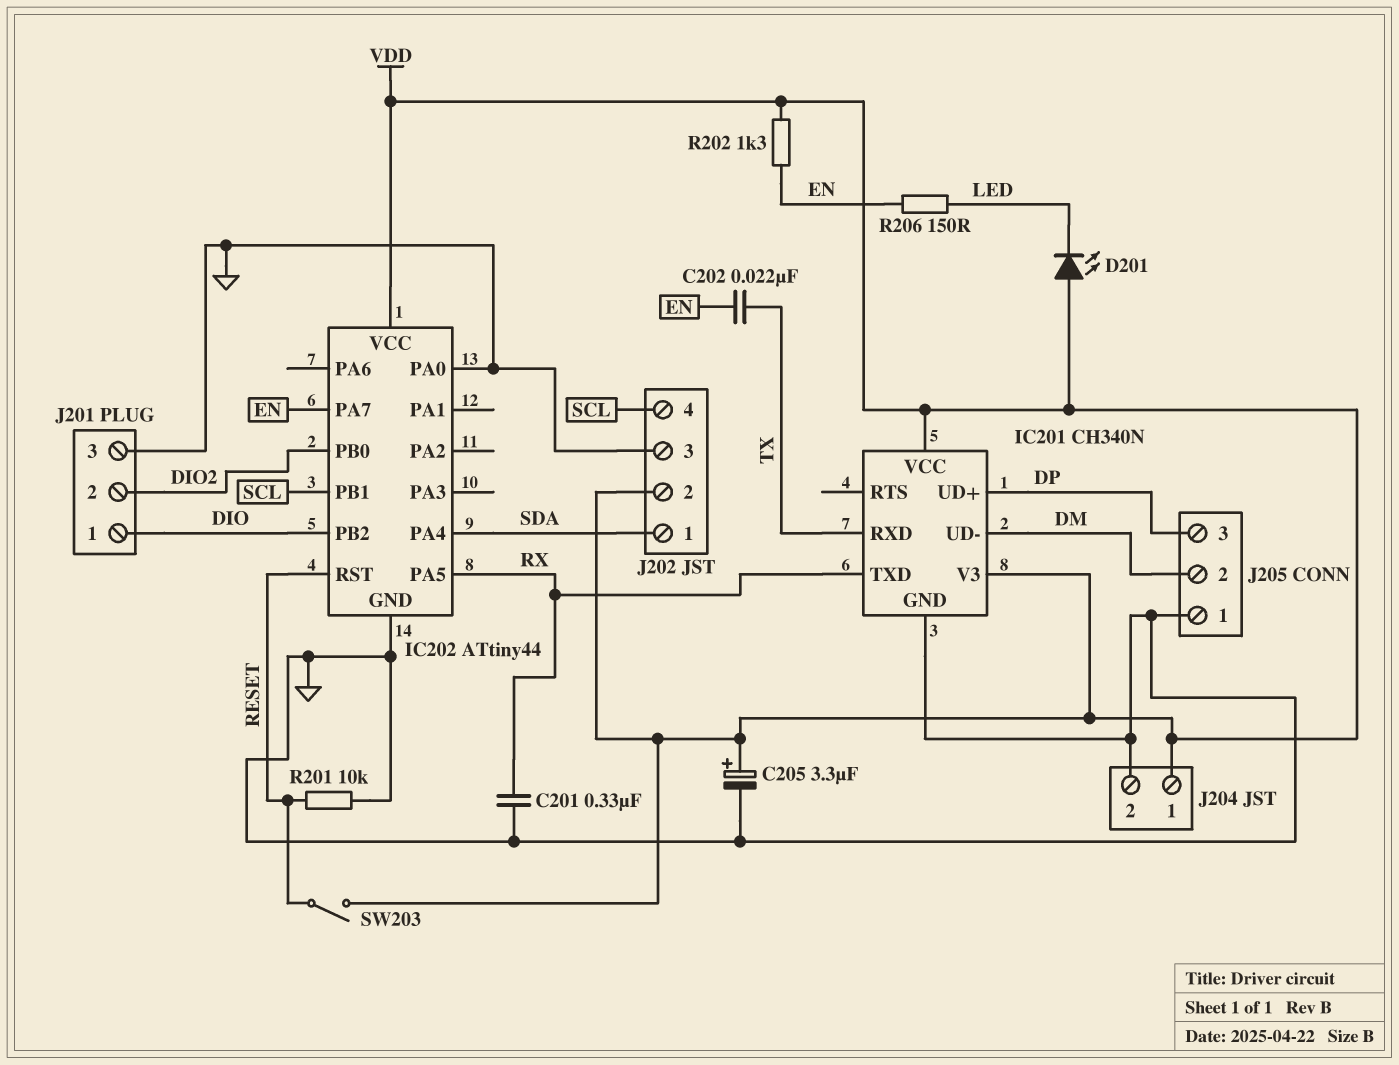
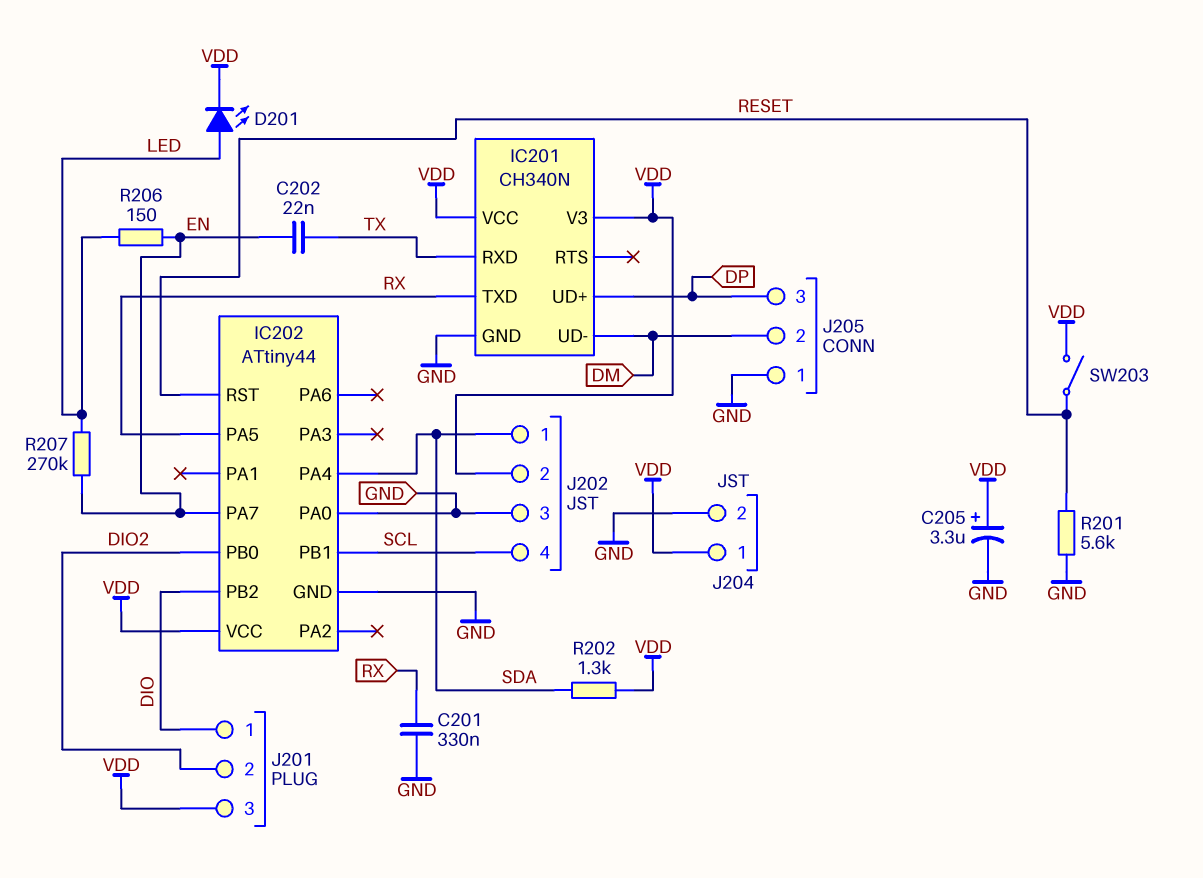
D201: LED (A VDD, K LED) -> LED (A LED, K VDD)
J201 pin 3: GND -> VDD
R201: 10k (GND, RESET) -> 5.6k (GND, RESET)
R202: 1.3k (EN, VDD) -> 1.3k (SDA, VDD)
R207: none -> 270k (EN, LED)

